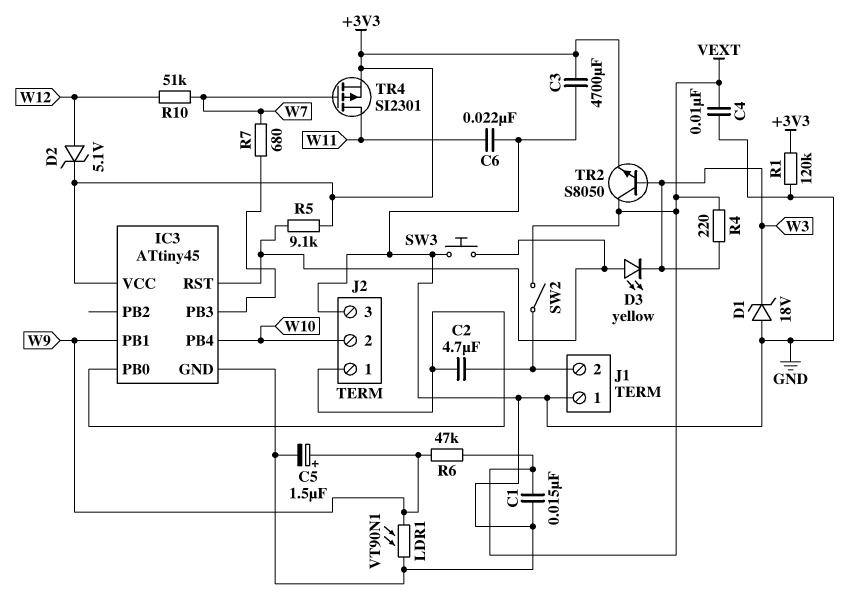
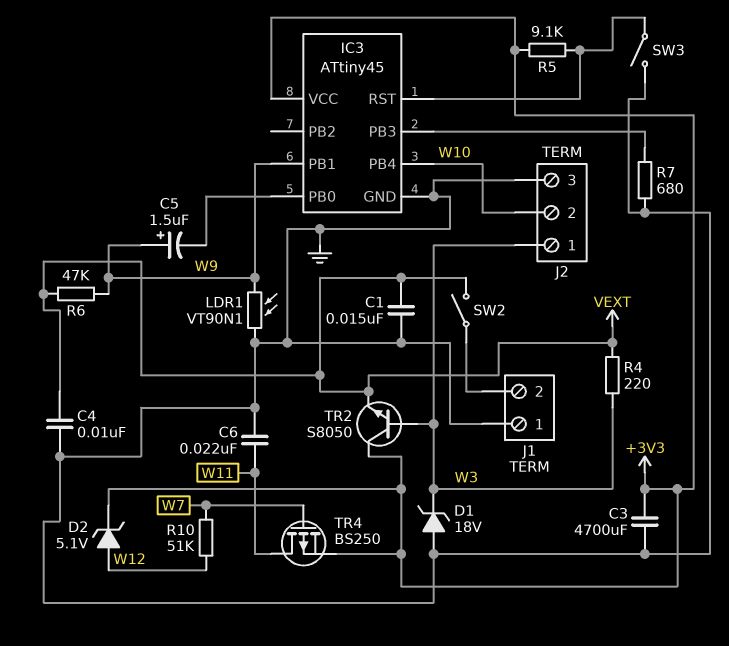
C2: 4.7uF (IC3/PB0, J1/2) -> none
C5: 1.5uF (plus W9, minus GND) -> 1.5uF (plus W9, minus IC3/PB0)
D3: LED yellow (A IC3/RST, K W3) -> none
J2 pin 1: IC3/PB0 -> W3
R1: 120k (+3V3, GND) -> none
R7: 680 (IC3/PB3, W7) -> 680 (GND, IC3/PB3)
SW3: button (GND, IC3/RST) -> switch (GND, IC3/RST)
TR2: NPN S8050 (B W3, C VEXT, E +3V3) -> NPN S8050 (B W3, C +3V3, E VEXT)
TR4: PMOS SI2301 (G W7, D W11, S +3V3) -> PMOS BS250 (G W7, D W11, S +3V3)

